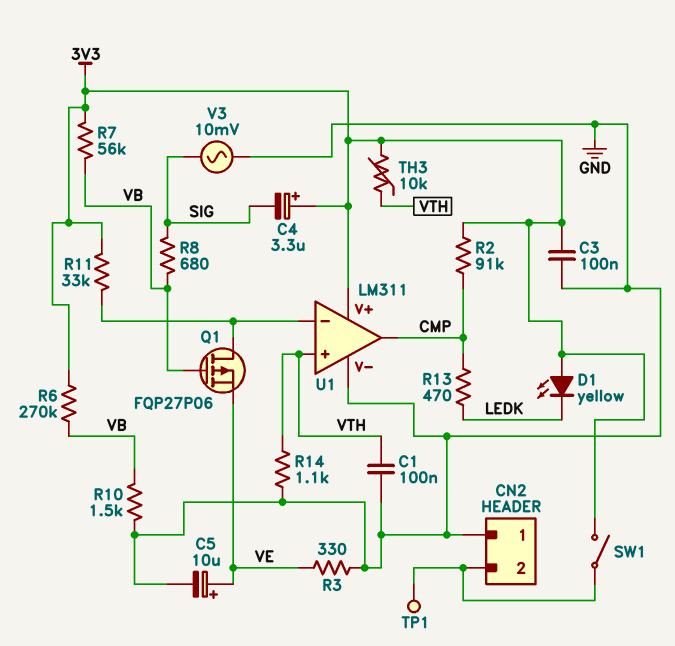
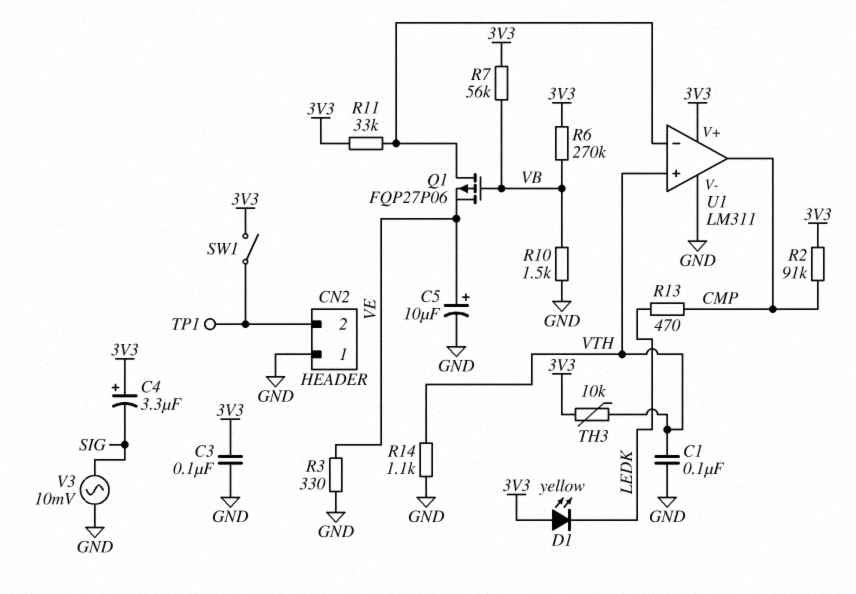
R8: 680 (SIG, VB) -> none

